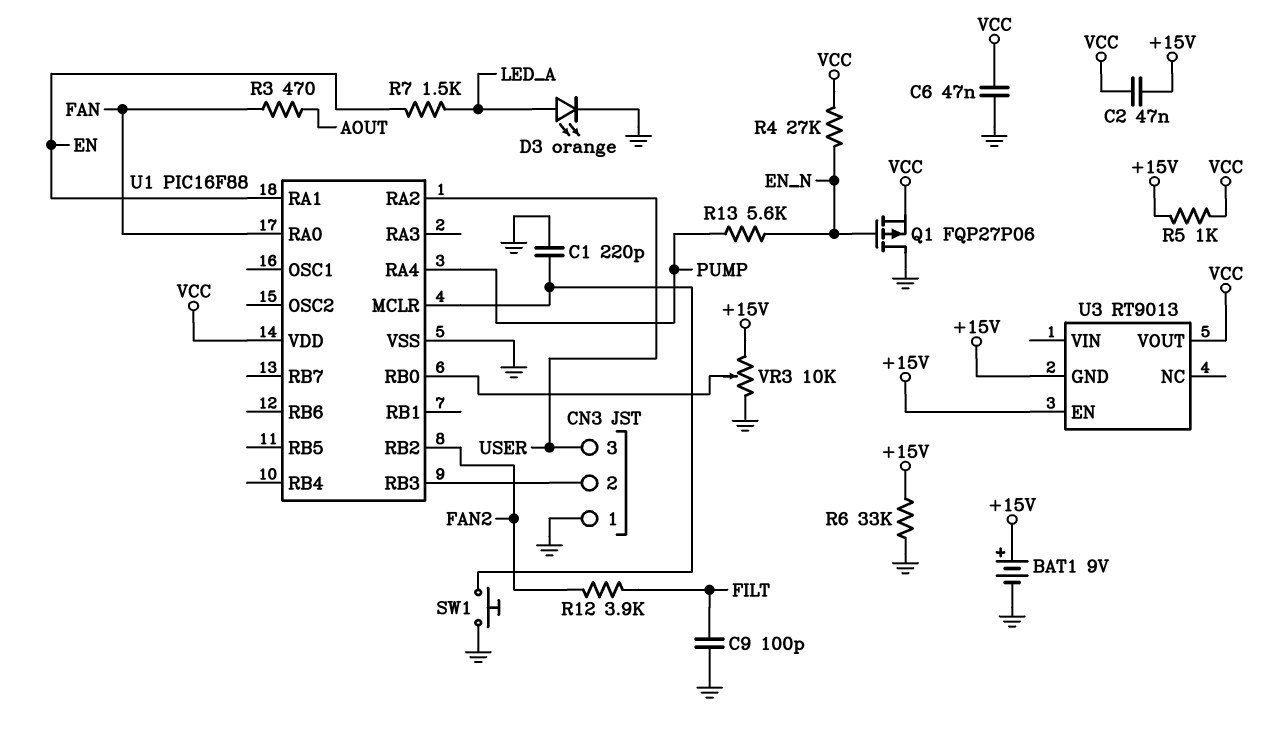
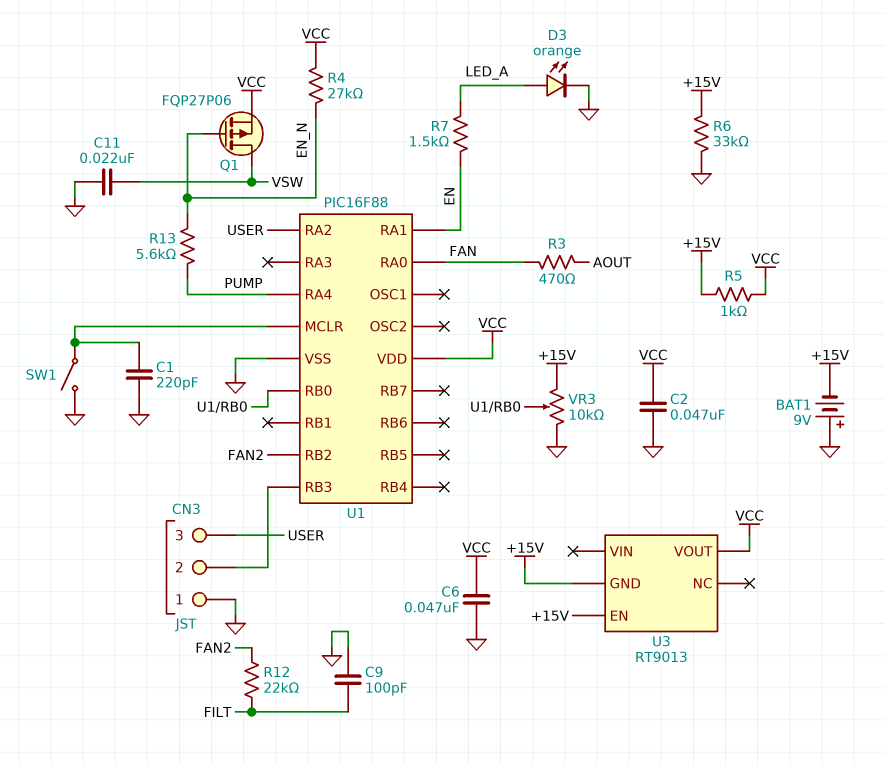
BAT1: 9V (plus +15V, minus GND) -> 9V (plus GND, minus +15V)
C2: 47nF (+15V, VCC) -> 47nF (GND, VCC)
C11: none -> 22nF (GND, VSW)
Q1: PMOS FQP27P06 (G EN_N, D GND, S VCC) -> PMOS FQP27P06 (G EN_N, D VSW, S VCC)
R12: 3.9k (FAN2, FILT) -> 22k (FAN2, FILT)
SW1: button (GND, U1/MCLR) -> switch (GND, U1/MCLR)

